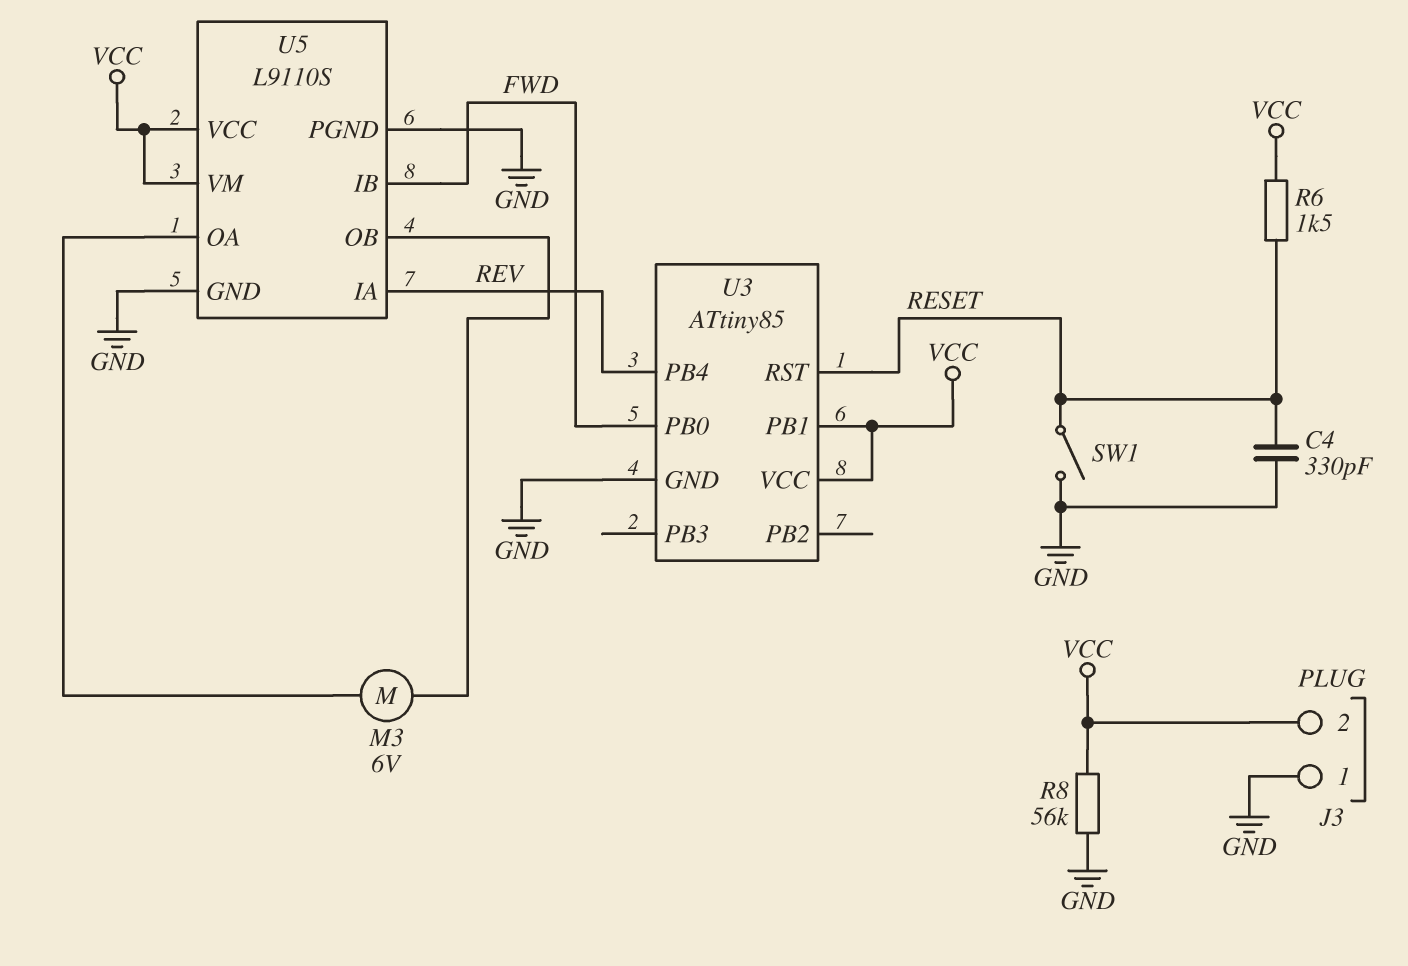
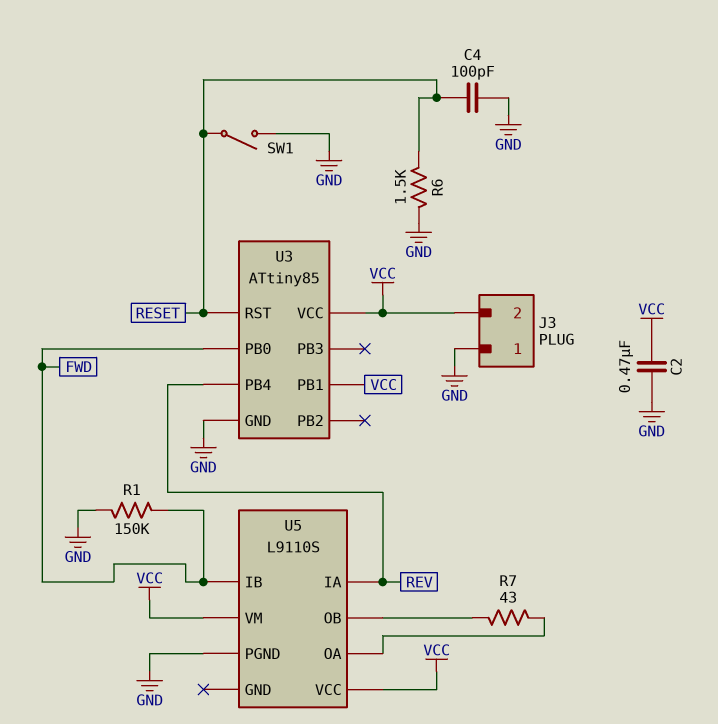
C2: none -> 470nF (GND, VCC)
C4: 330pF (GND, RESET) -> 100pF (GND, RESET)
M3: motor 6V (U5/OA, U5/OB) -> none
R1: none -> 150k (FWD, GND)
R6: 1.5k (RESET, VCC) -> 1.5k (GND, RESET)
R7: none -> 43 (U5/OA, U5/OB)
R8: 56k (GND, VCC) -> none
U5 pin GND: GND -> none

